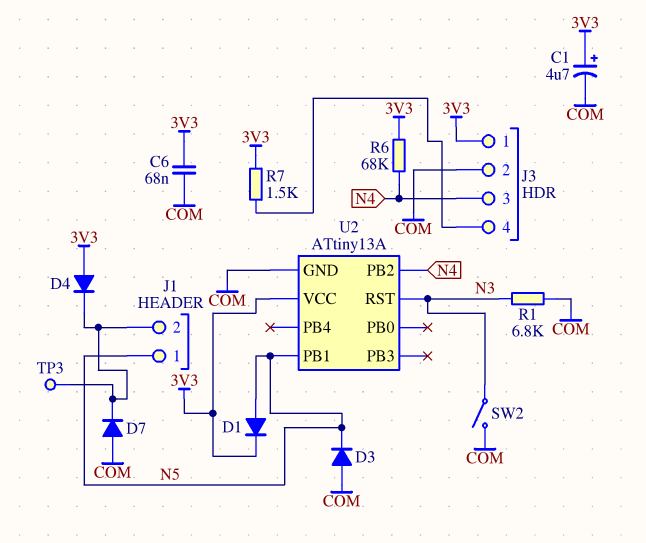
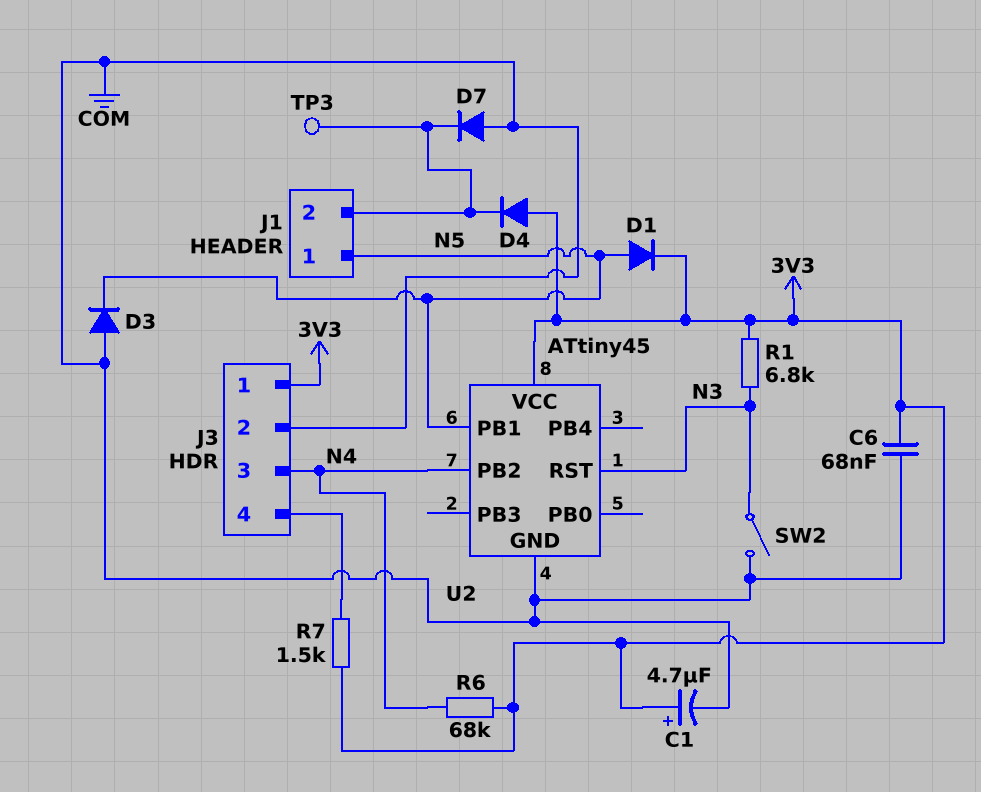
R1: 6.8k (COM, N3) -> 6.8k (3V3, N3)
U2: ATtiny13A -> ATtiny45

